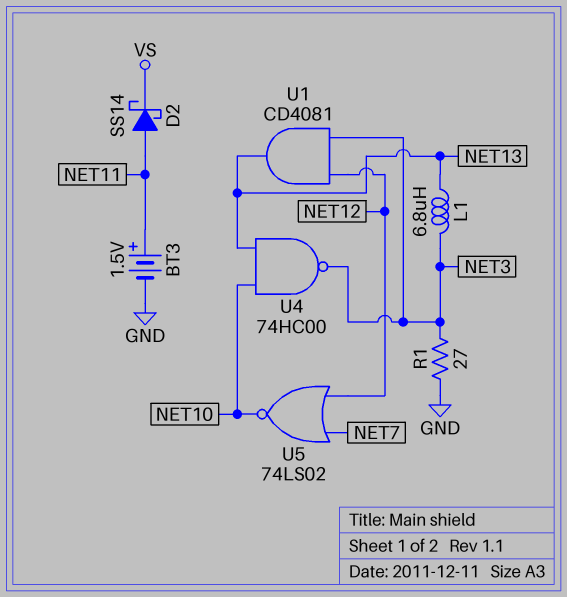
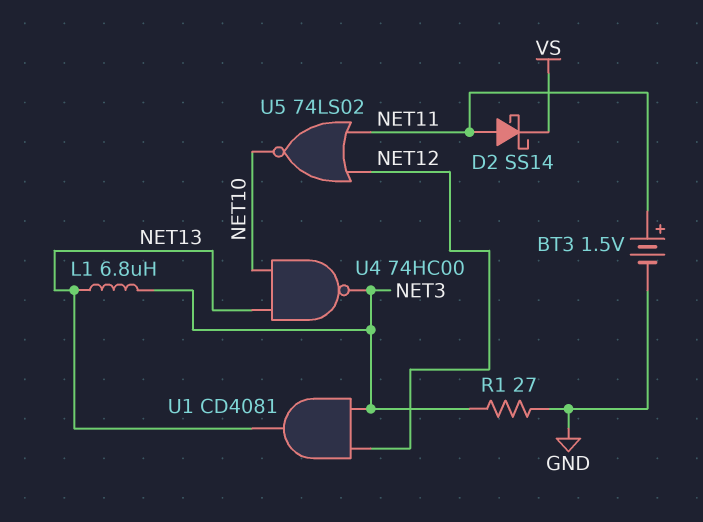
U5: NOR 74LS02 (in NET7, in NET12, out NET10) -> NOR 74LS02 (in NET11, in NET12, out NET10)

